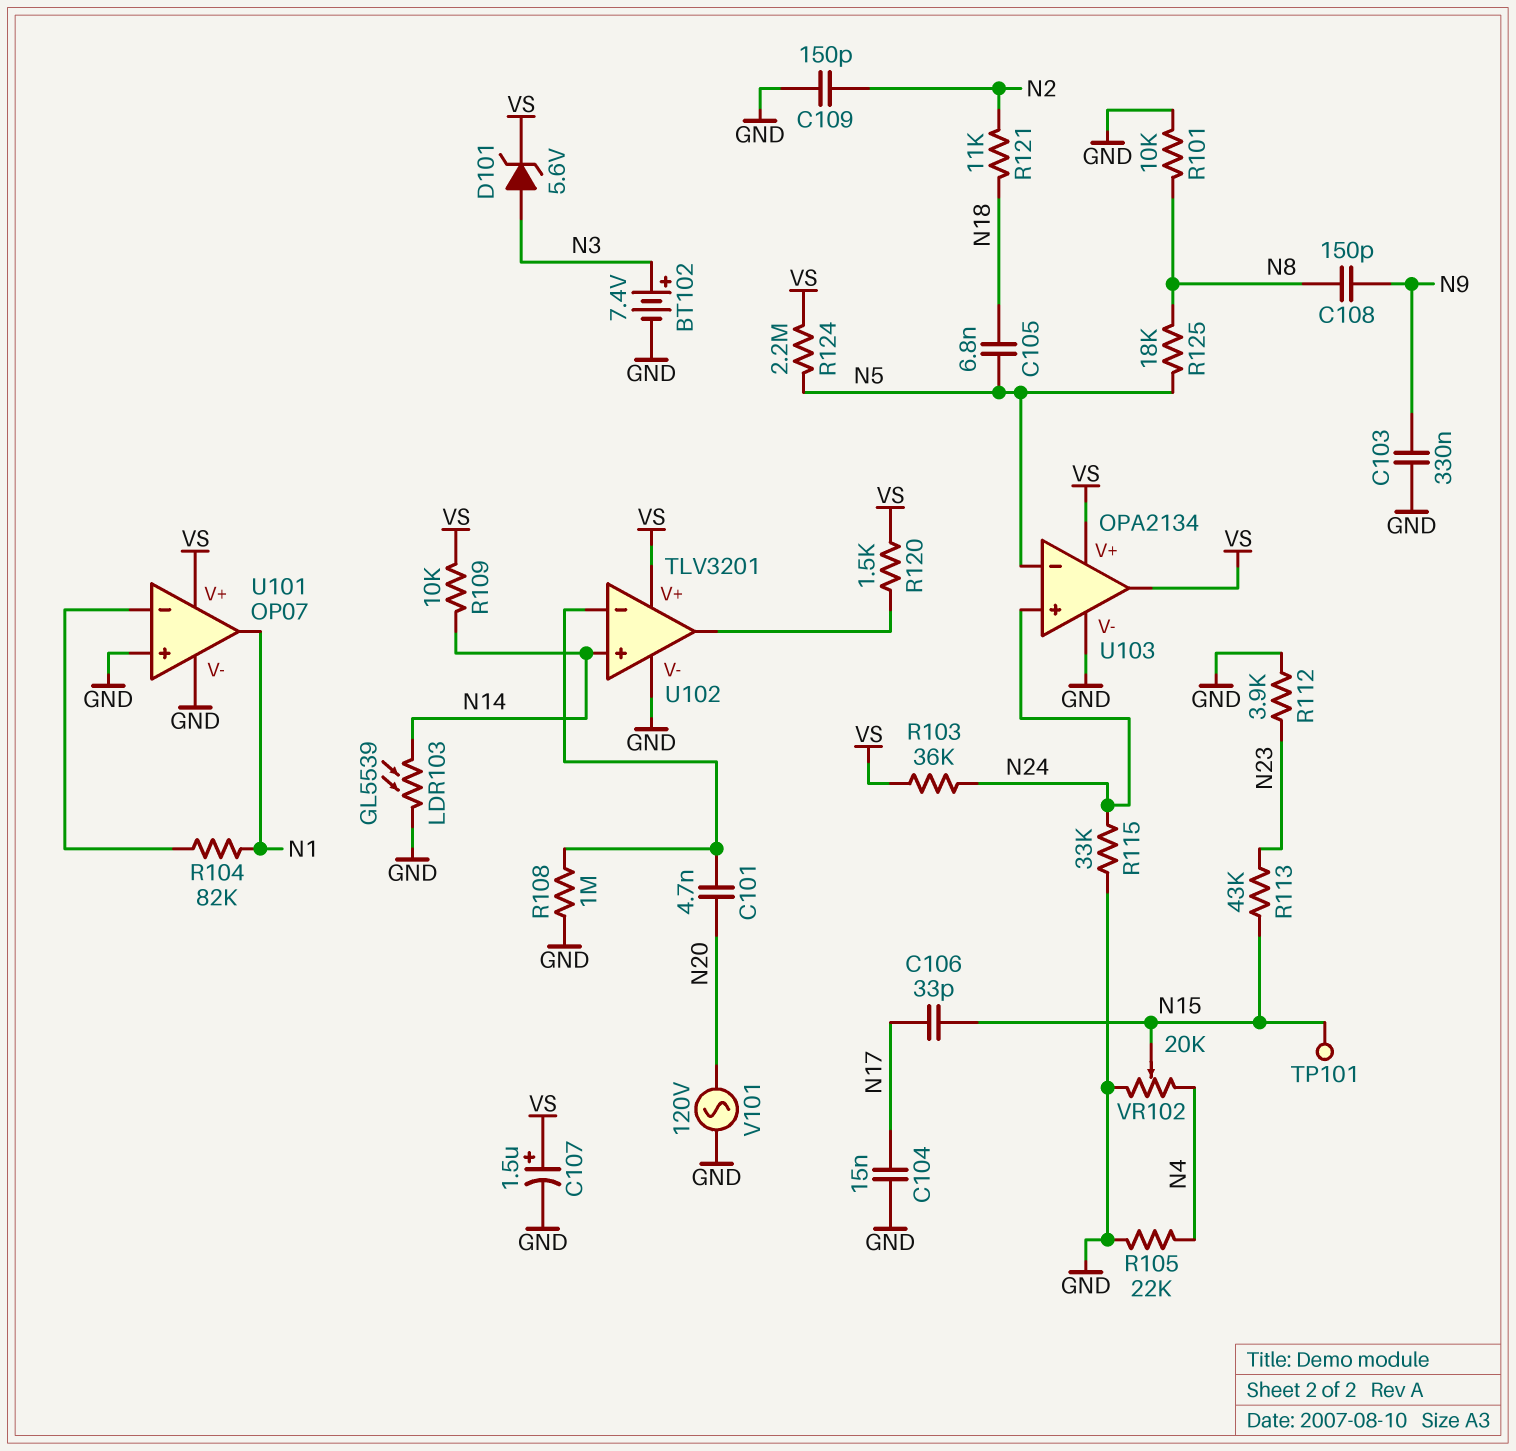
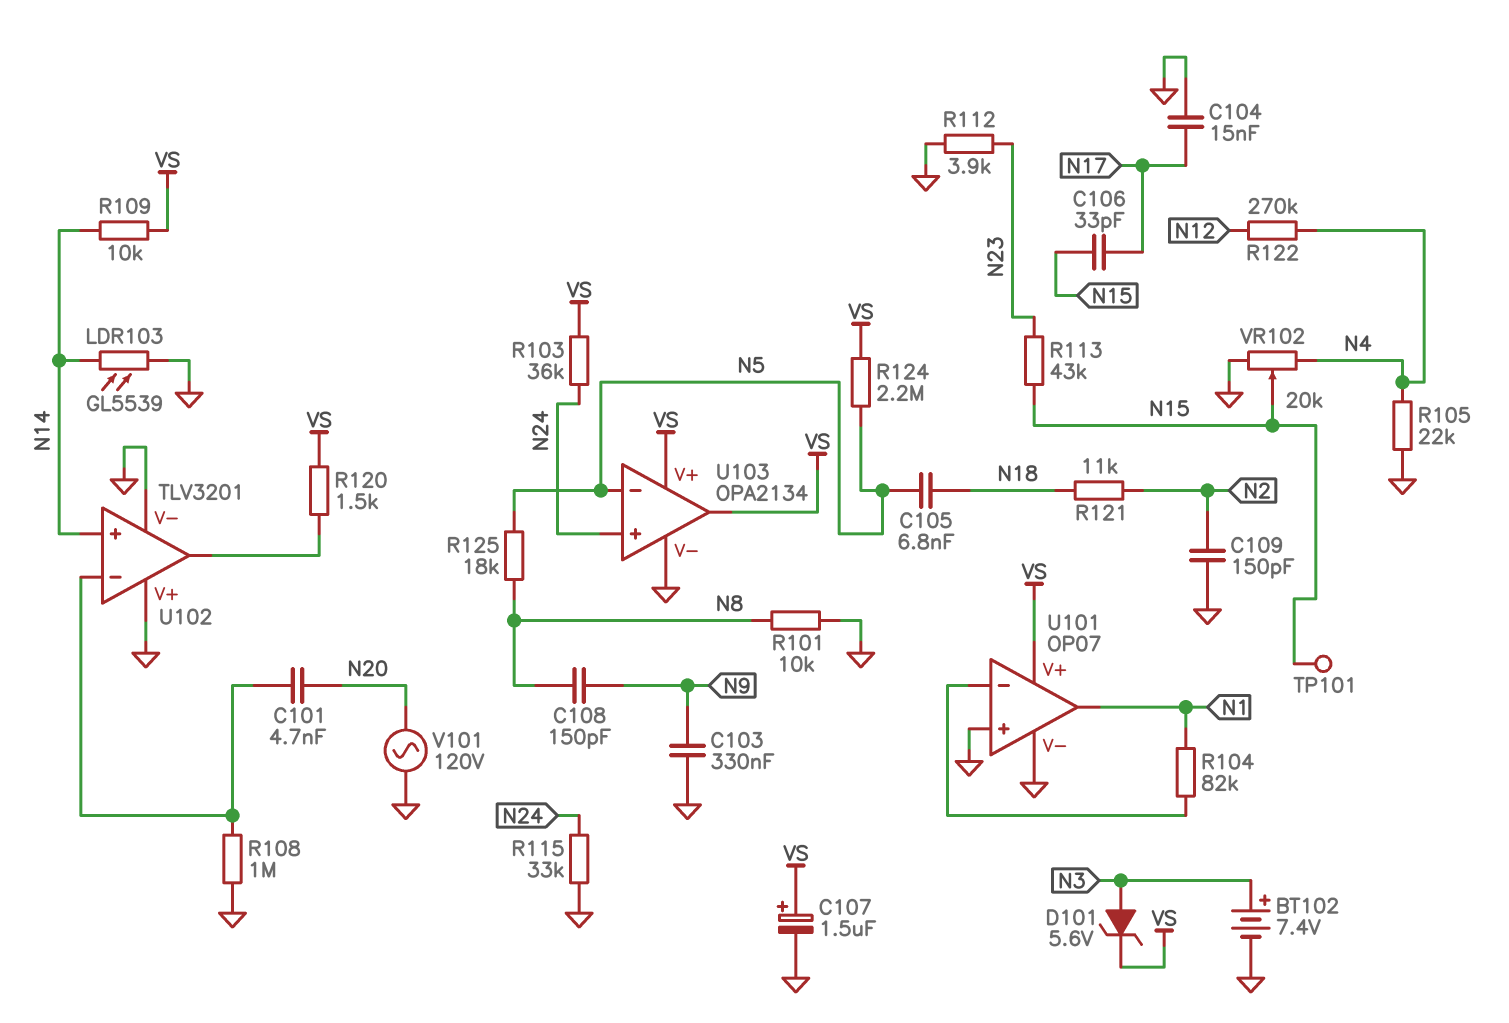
R122: none -> 270k (N4, N12)
U102 pin V+: VS -> GND

